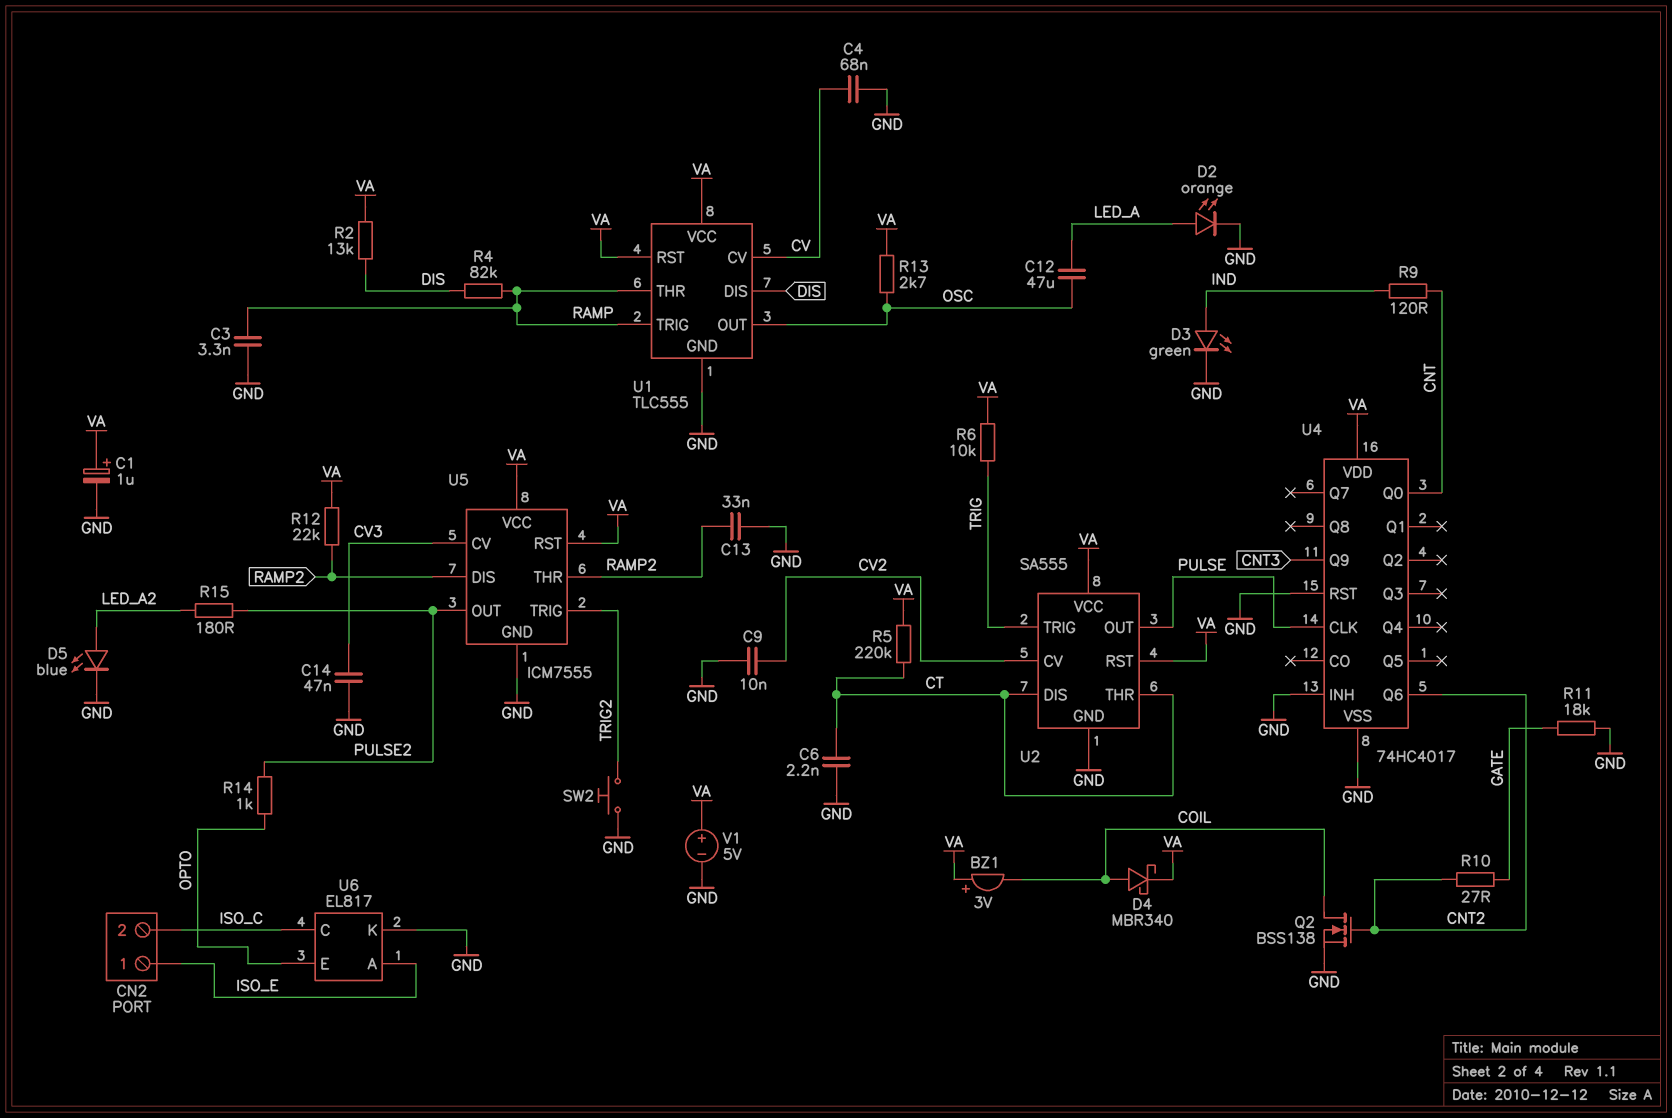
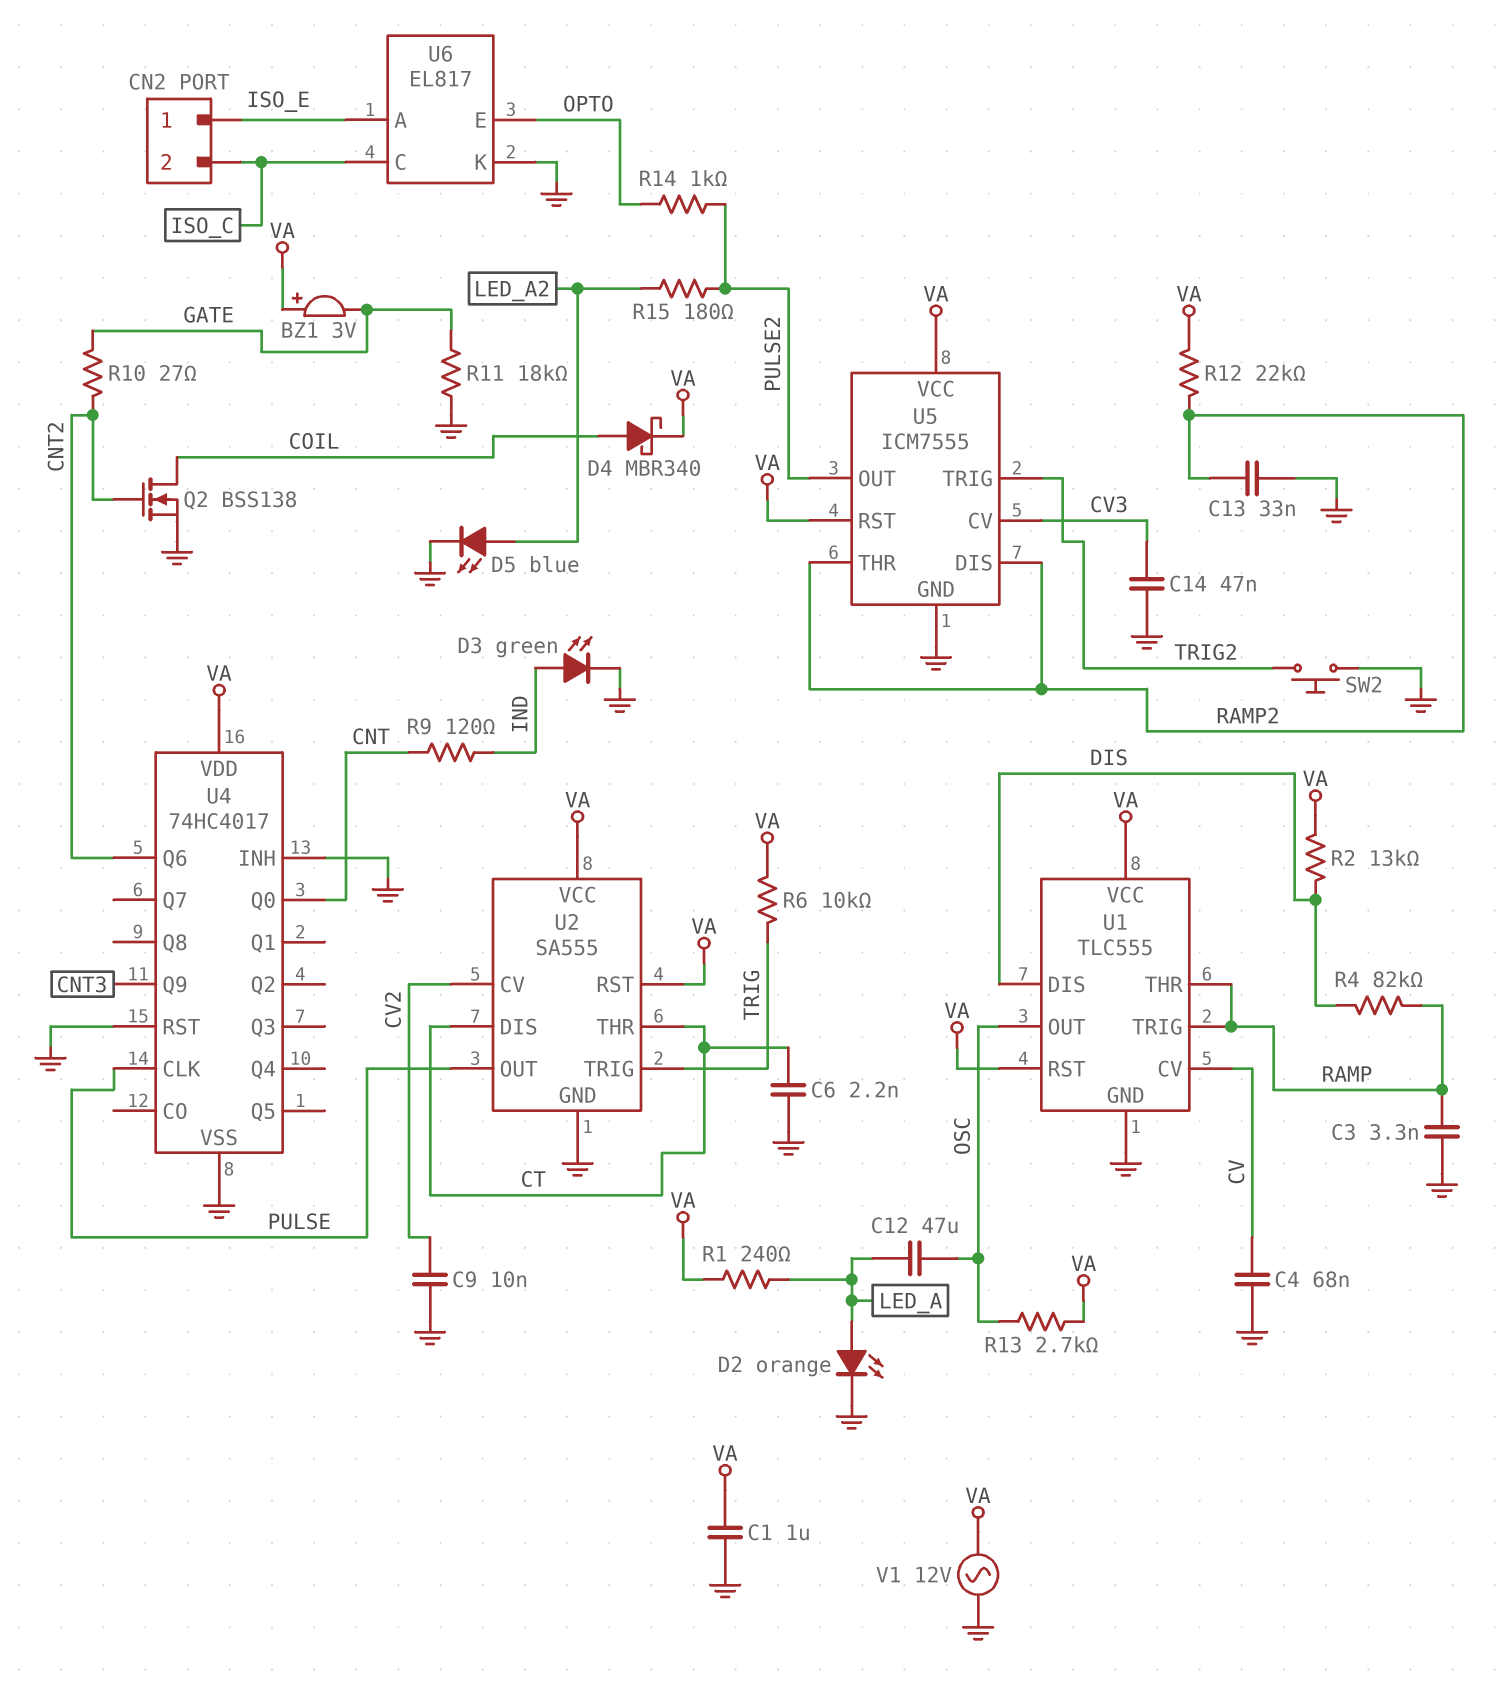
BZ1: buzzer 3V (plus VA, minus COIL) -> buzzer 3V (plus VA, minus GATE)
C1: 1uF (plus VA, minus GND) -> 1uF (GND, VA)
R1: none -> 240 (LED_A, VA)
R5: 220k (CT, VA) -> none
V1: 5V (plus VA, minus GND) -> AC 12V (GND, VA)

